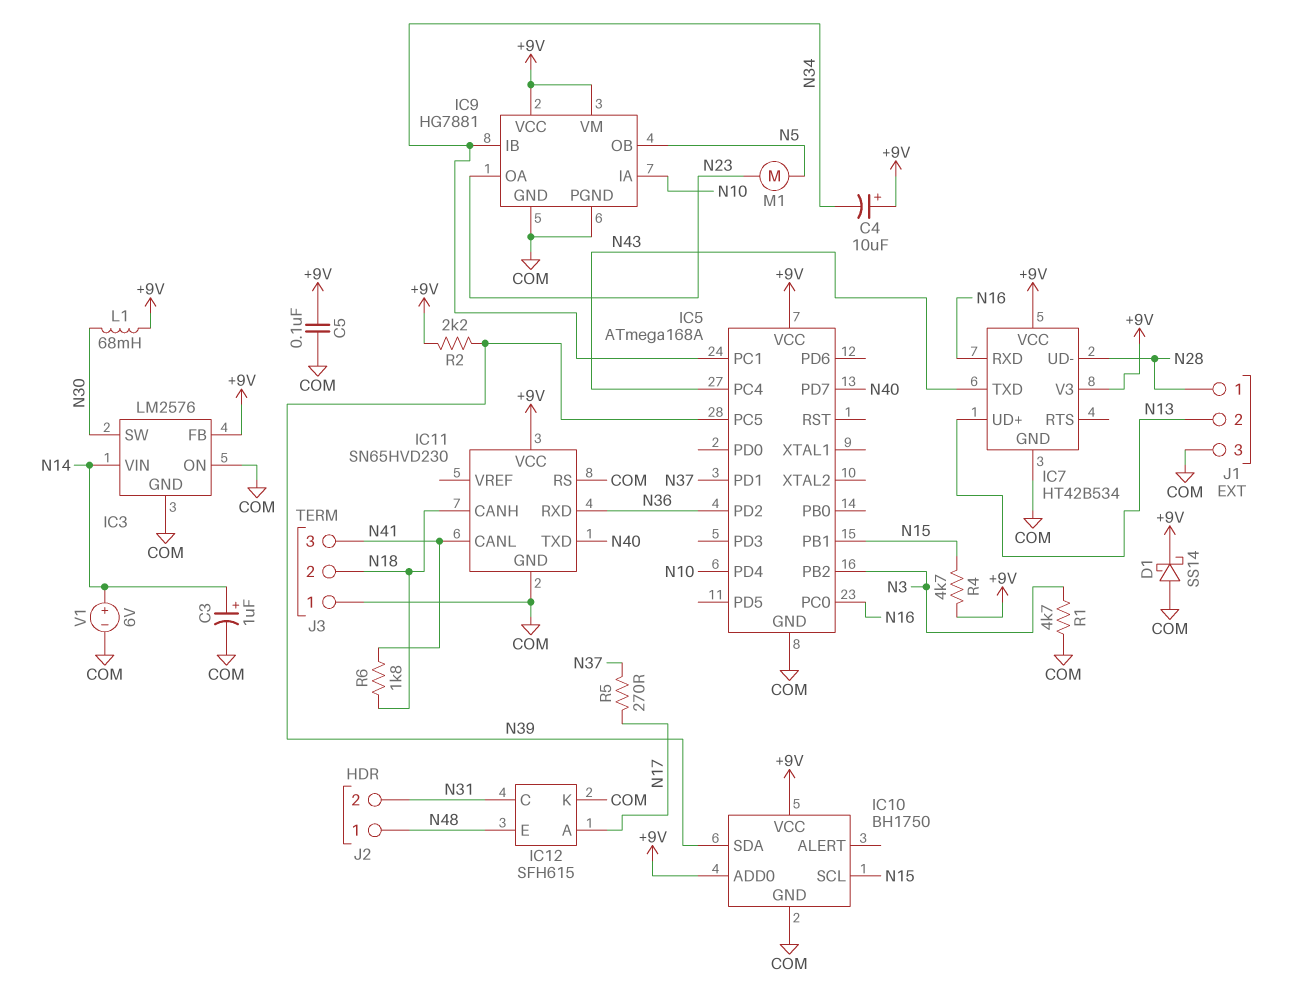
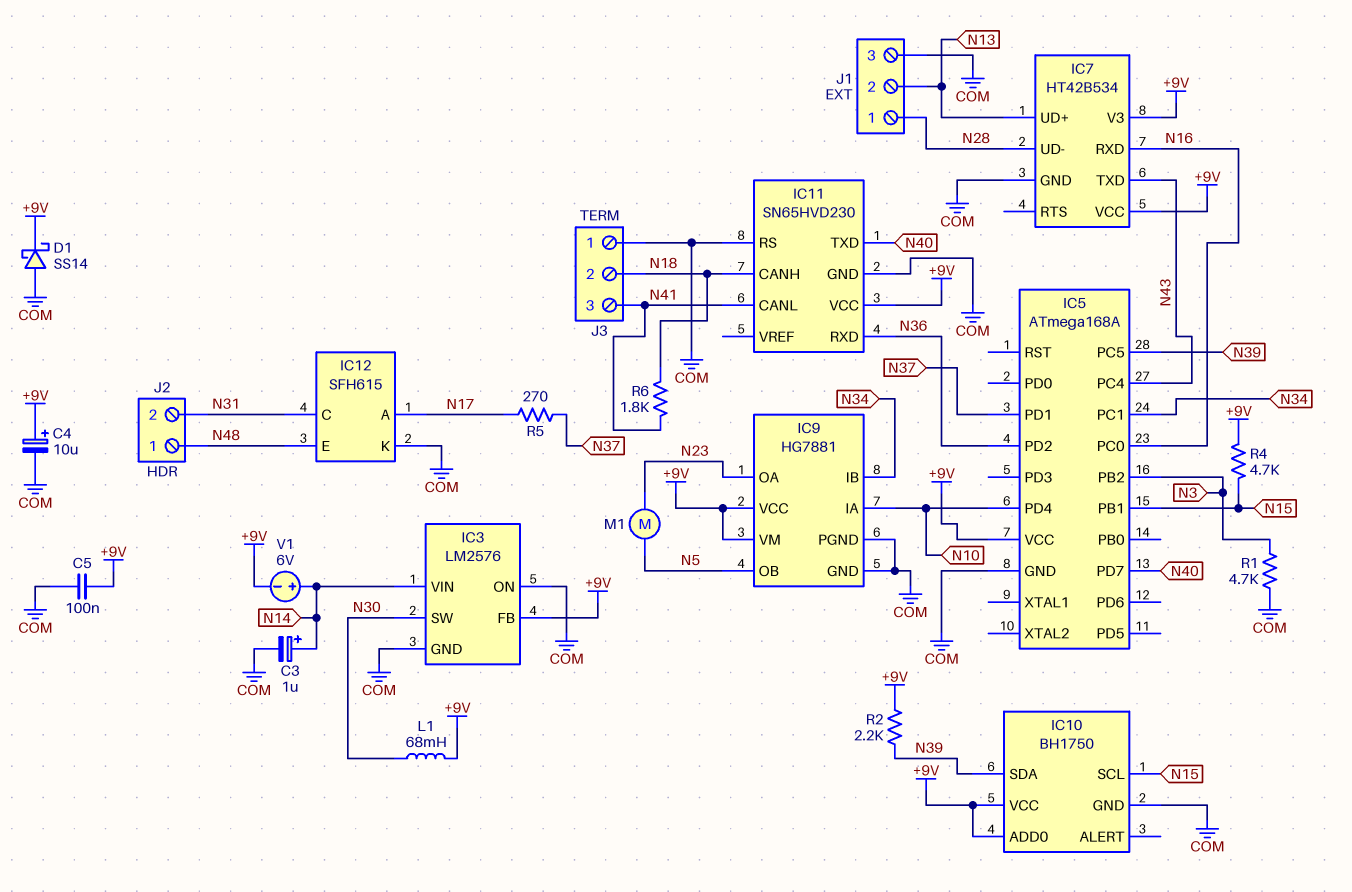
C4: 10uF (plus +9V, minus N34) -> 10uF (plus +9V, minus COM)
V1: 6V (plus N14, minus COM) -> 6V (plus N14, minus +9V)

